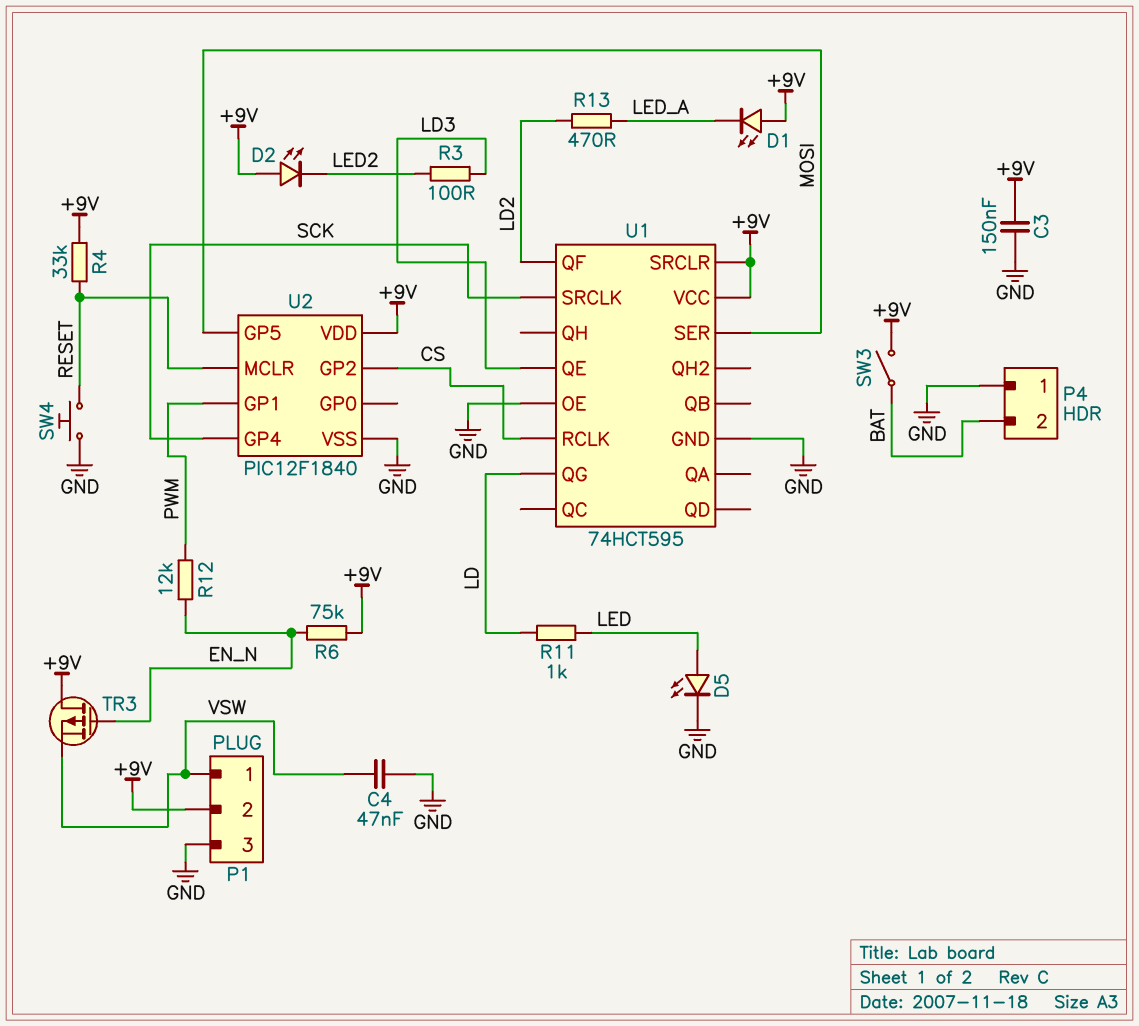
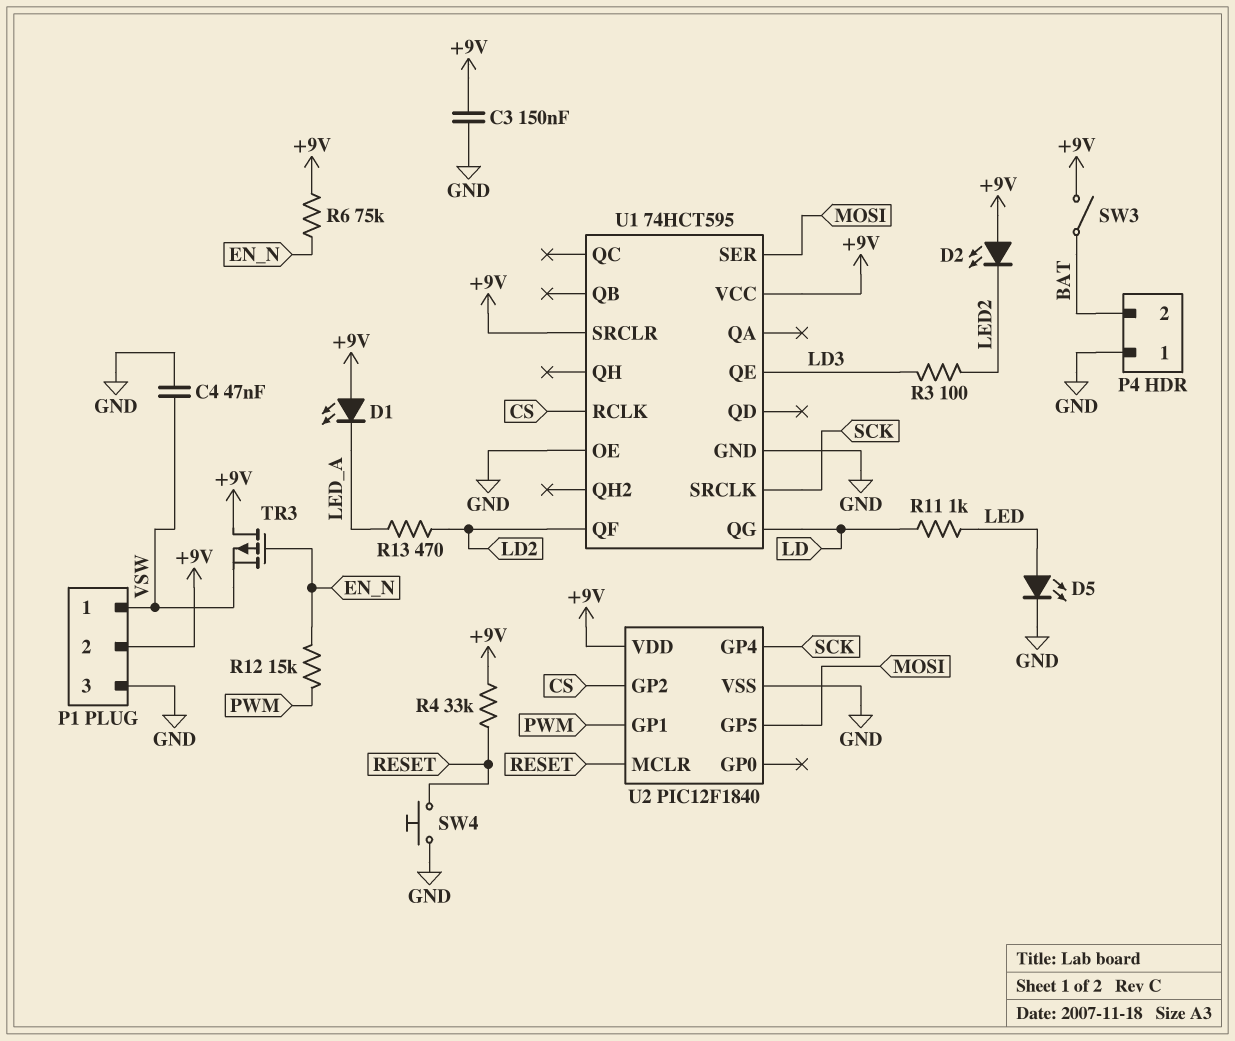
R12: 12k (EN_N, PWM) -> 15k (EN_N, PWM)

